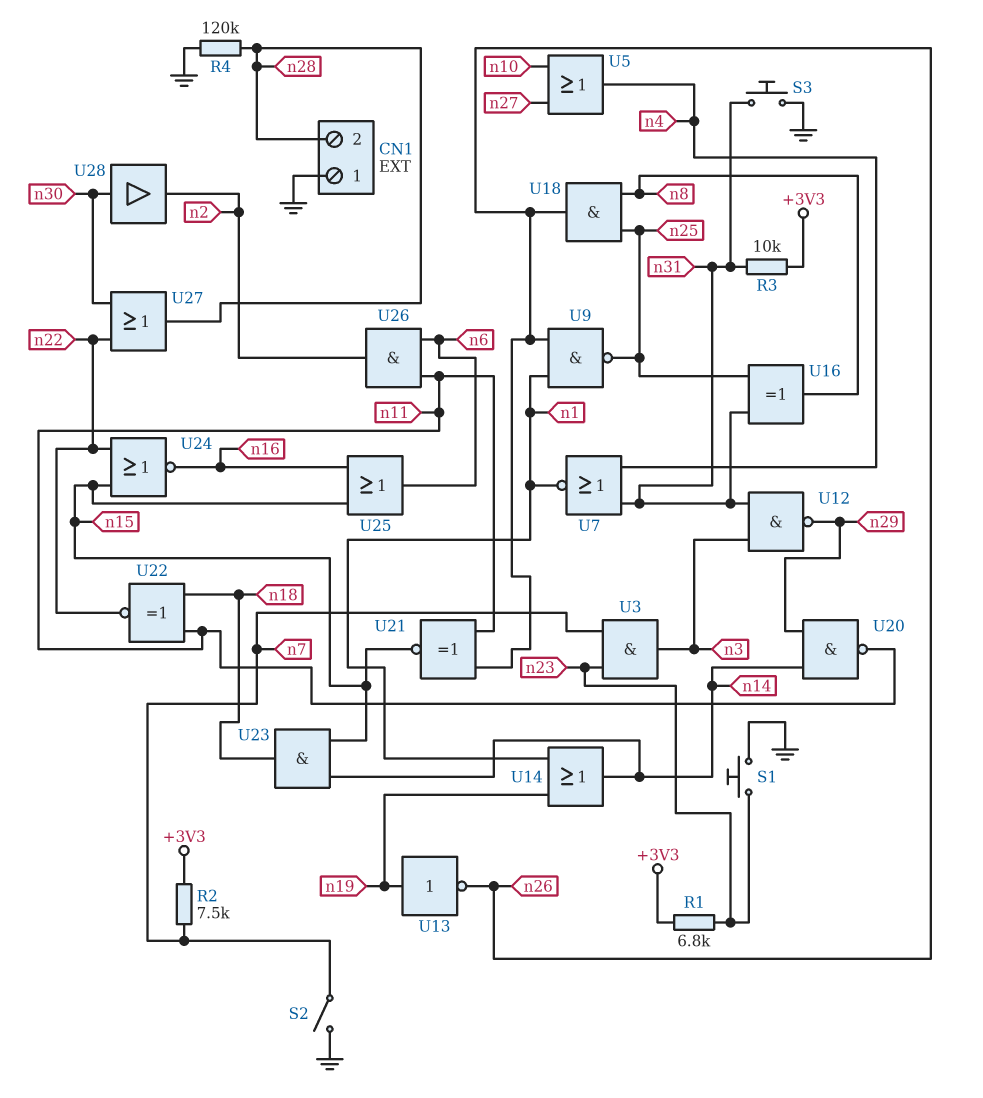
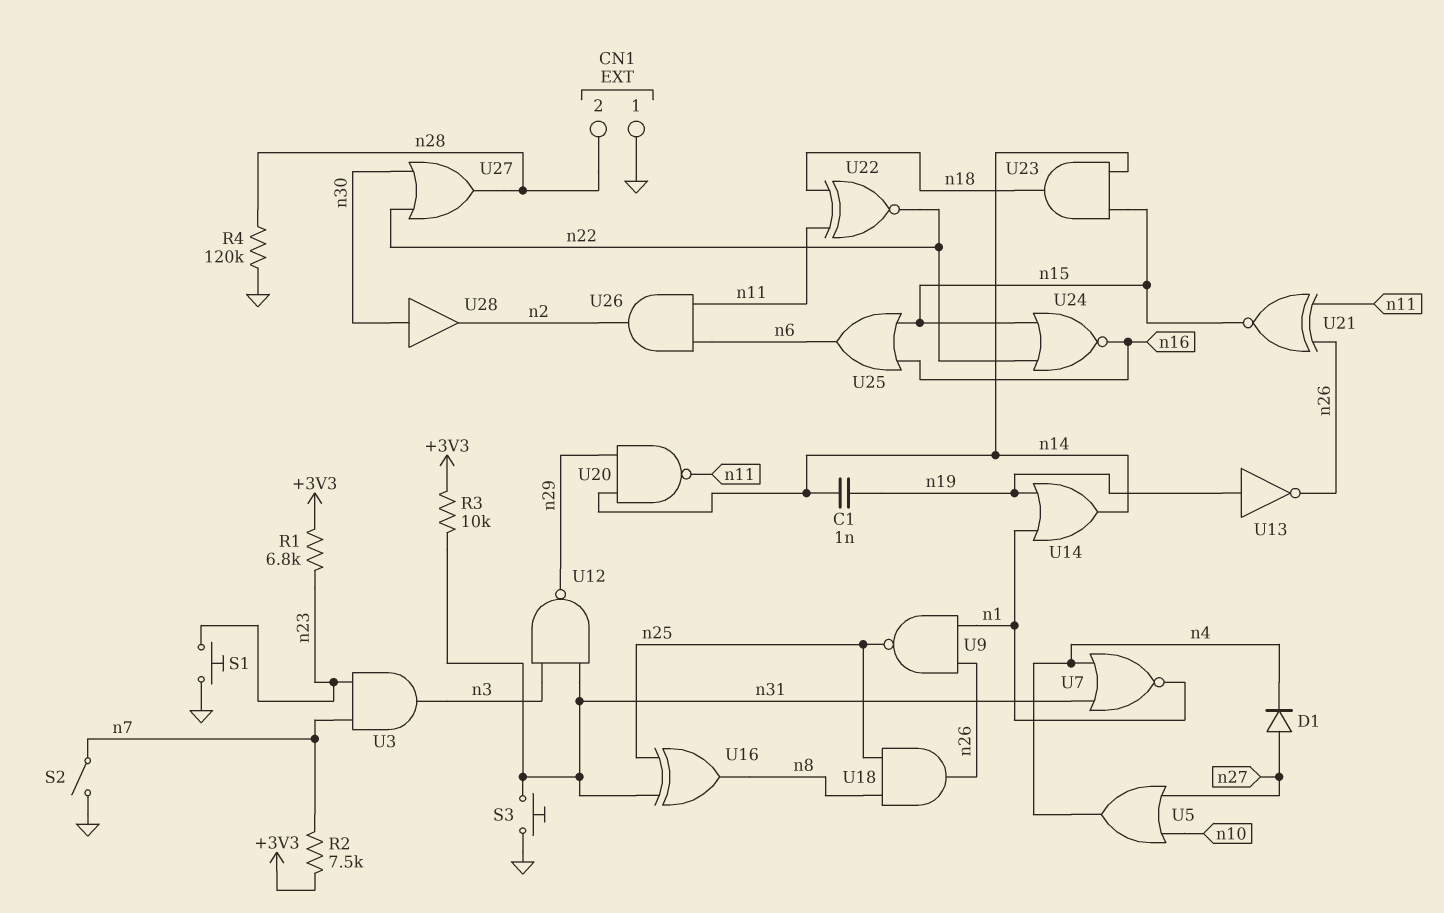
C1: none -> 1nF (n14, n19)
D1: none -> diode (A n27, K n4)

